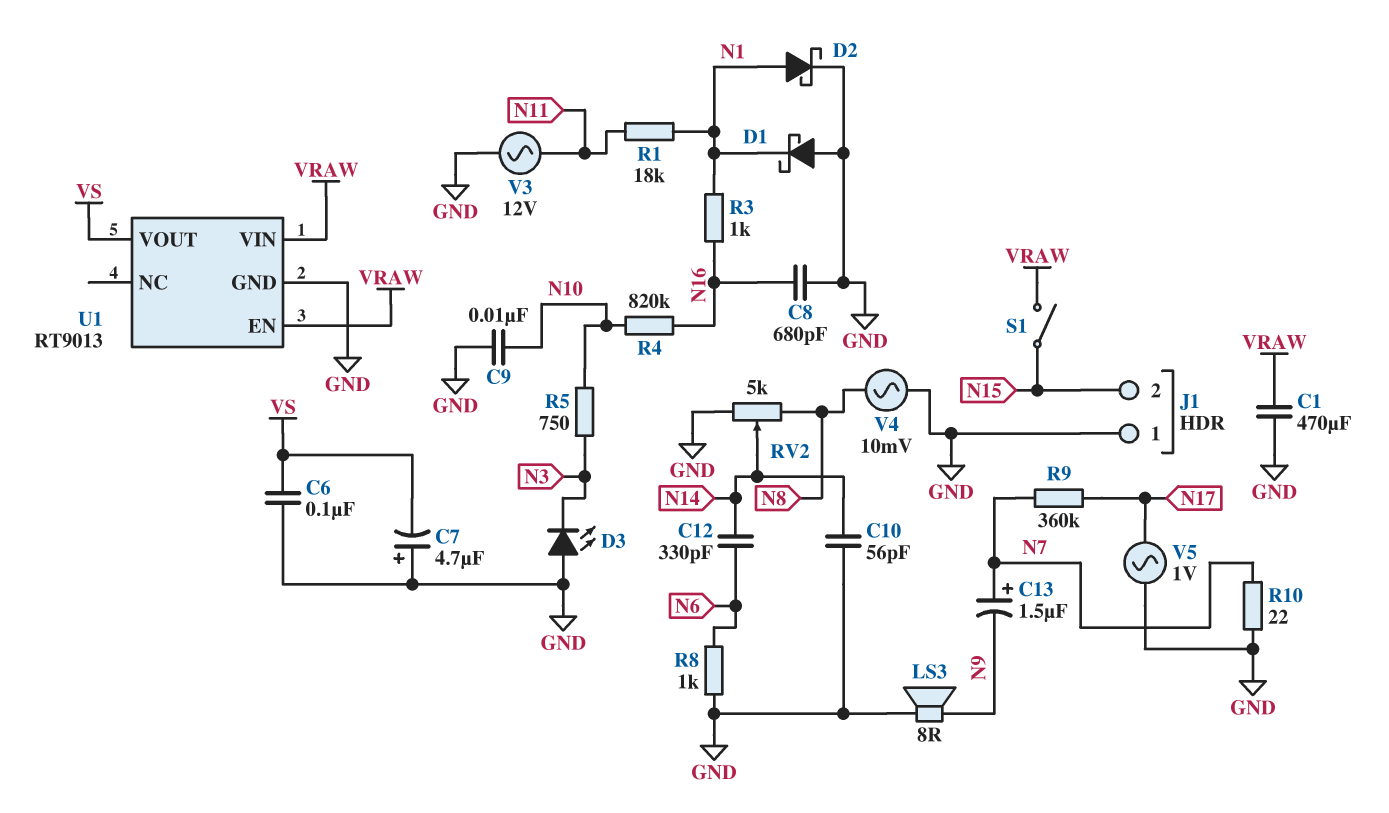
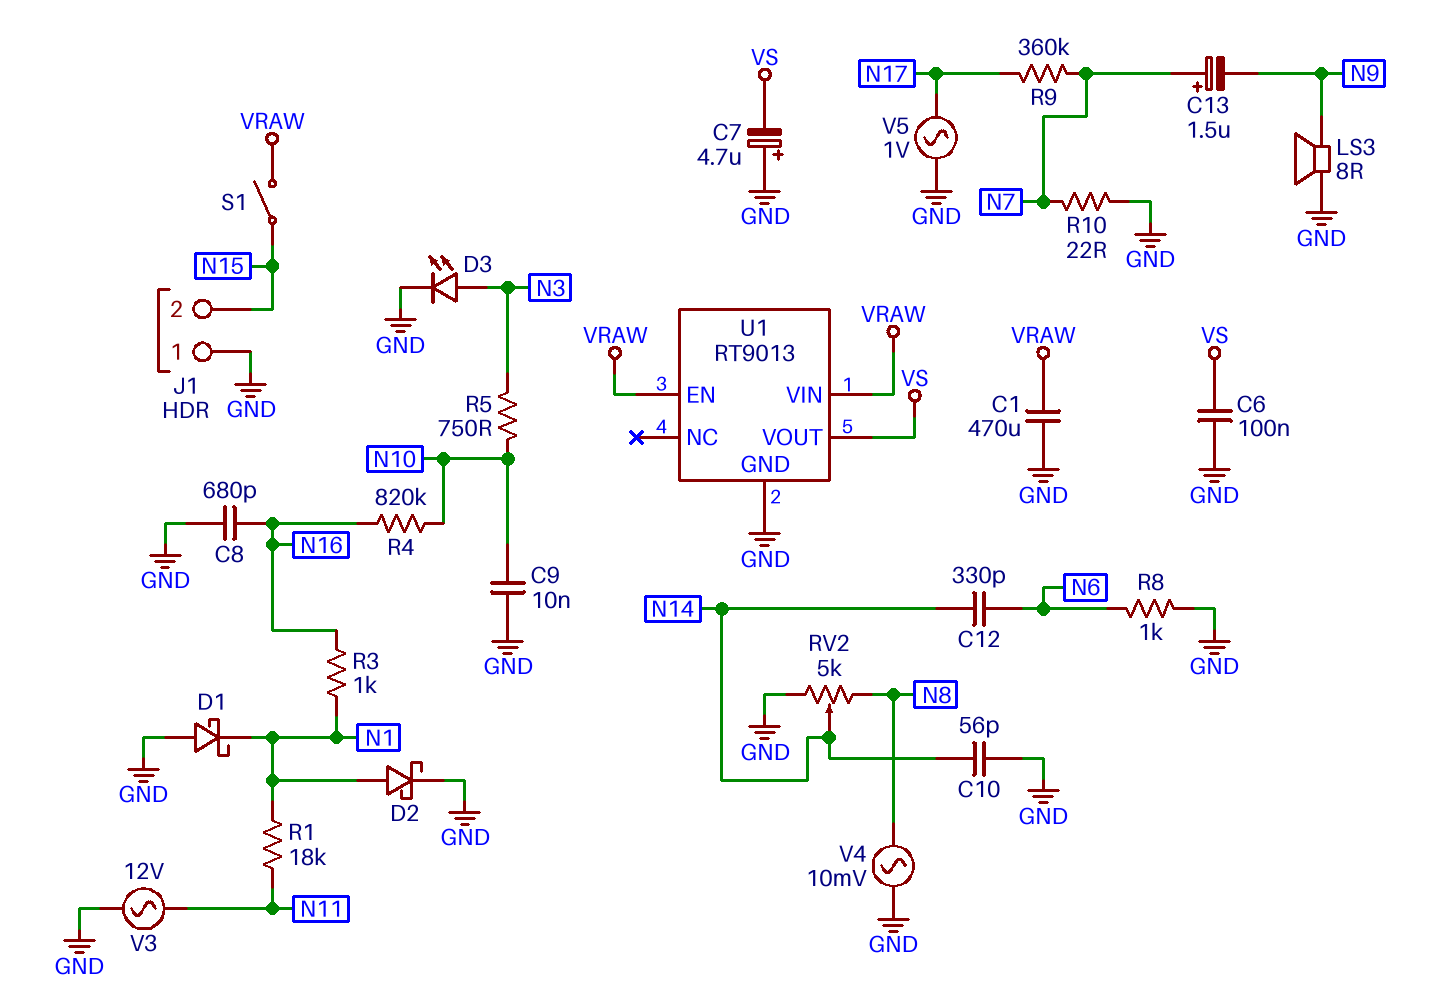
D3: LED (A GND, K N3) -> LED (A N3, K GND)

